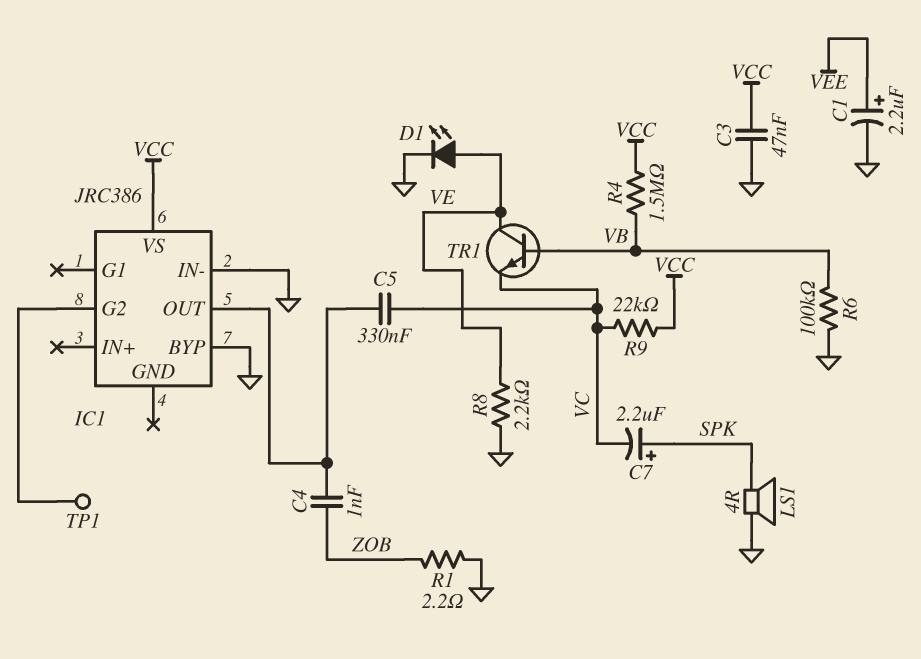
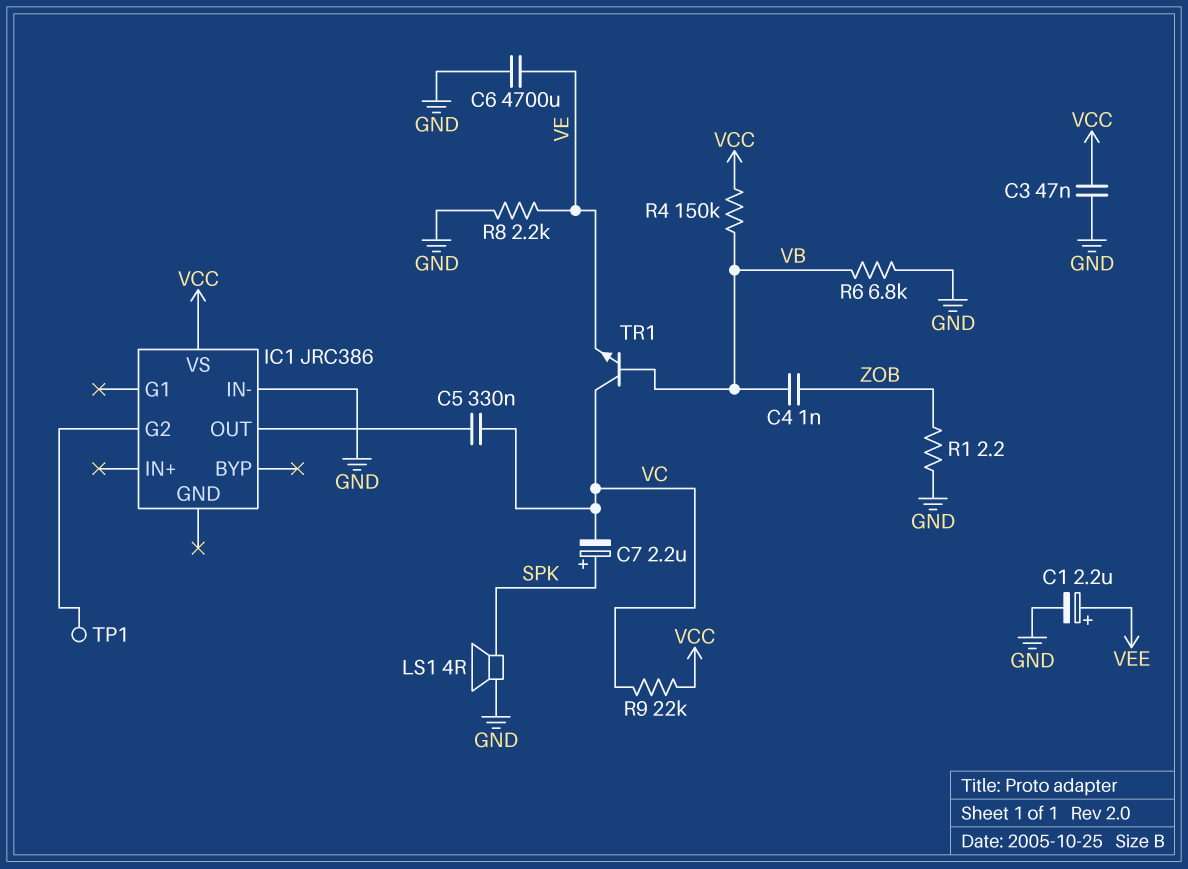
C4: 1nF (IC1/OUT, ZOB) -> 1nF (VB, ZOB)
C6: none -> 4700uF (GND, VE)
D1: LED (A VE, K GND) -> none
IC1 pin BYP: GND -> none
R4: 1.5M (VB, VCC) -> 150k (VB, VCC)
R6: 100k (GND, VB) -> 6.8k (GND, VB)
TR1: NPN (B VB, C VE, E VC) -> NPN (B VB, C VC, E VE)

